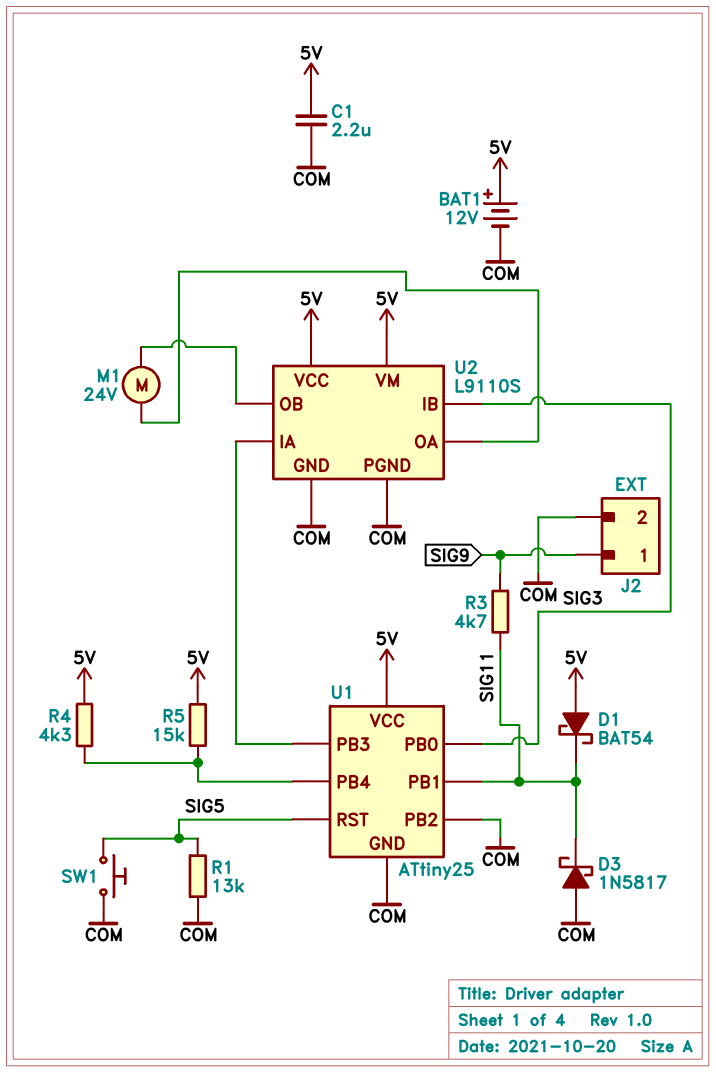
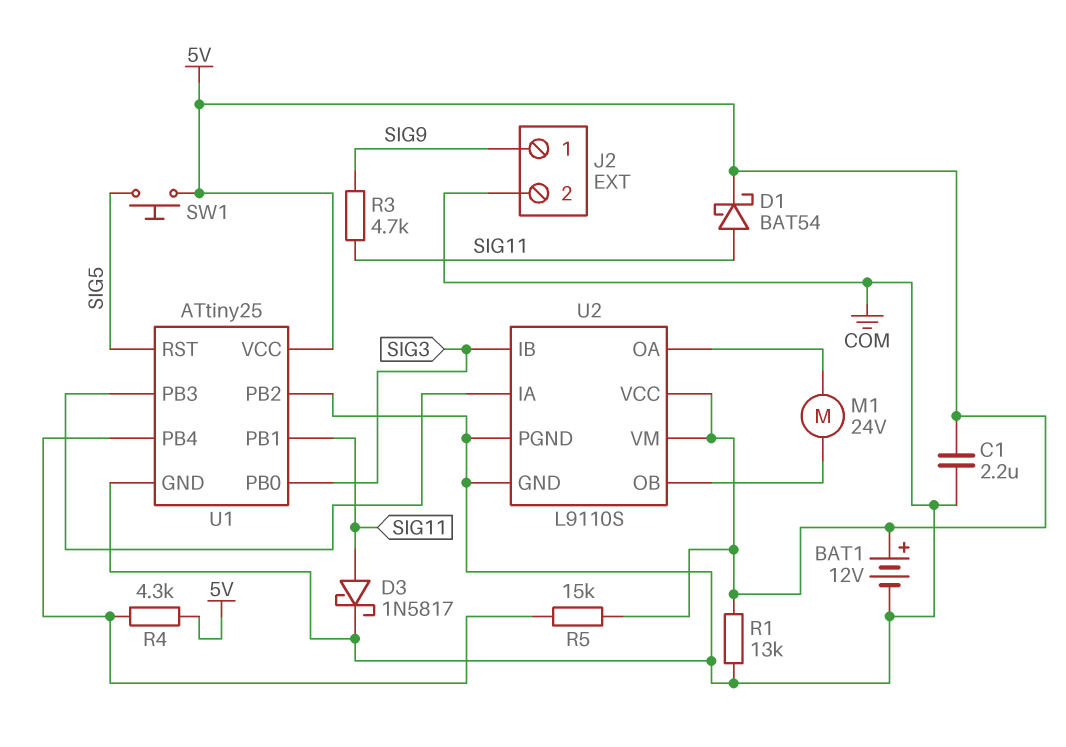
D1: schottky BAT54 (A 5V, K SIG11) -> schottky BAT54 (A SIG11, K 5V)
D3: schottky 1N5817 (A COM, K SIG11) -> schottky 1N5817 (A SIG11, K COM)
R1: 13k (COM, SIG5) -> 13k (5V, COM)
SW1: button (COM, SIG5) -> button (5V, SIG5)

